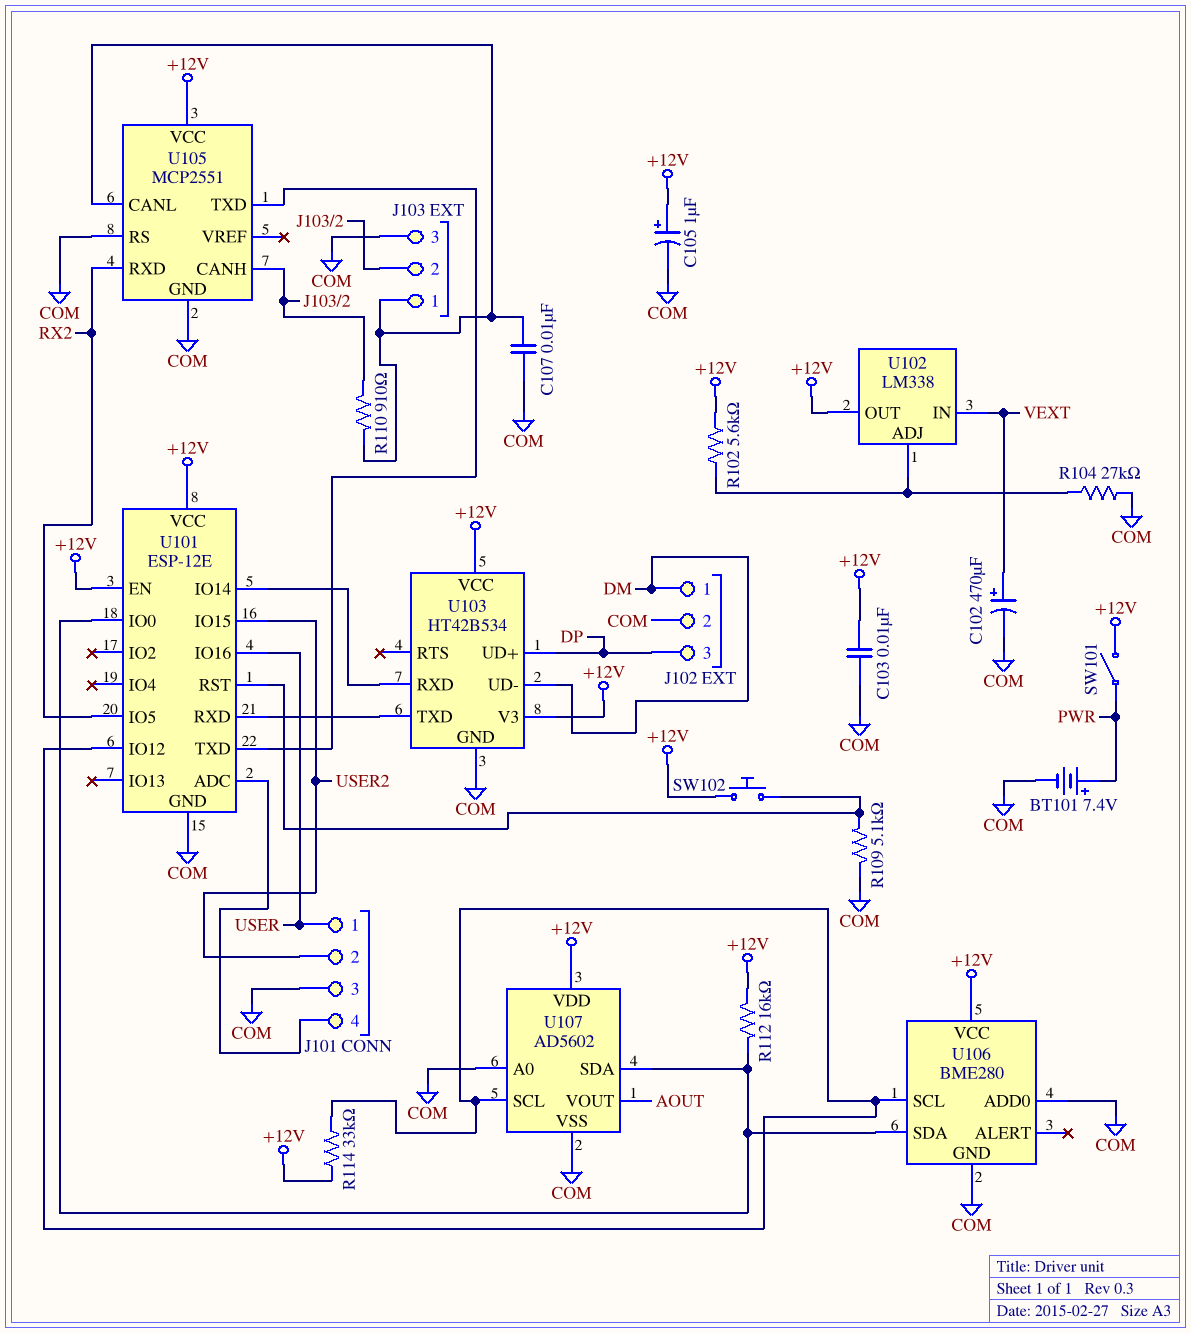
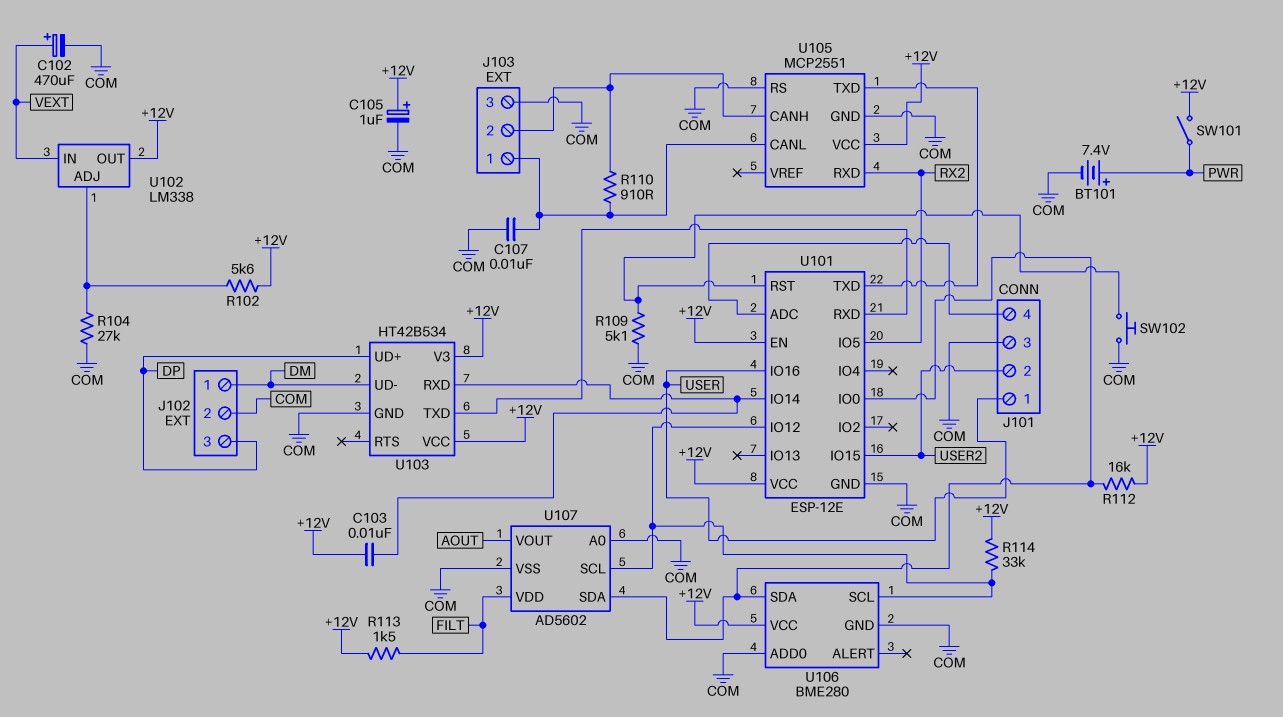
C103: 10nF (+12V, COM) -> 10nF (+12V, U101/IO14)
R113: none -> 1.5k (+12V, FILT)
SW102: button (+12V, U101/RST) -> button (COM, U101/RST)
U107 pin VDD: +12V -> FILT

